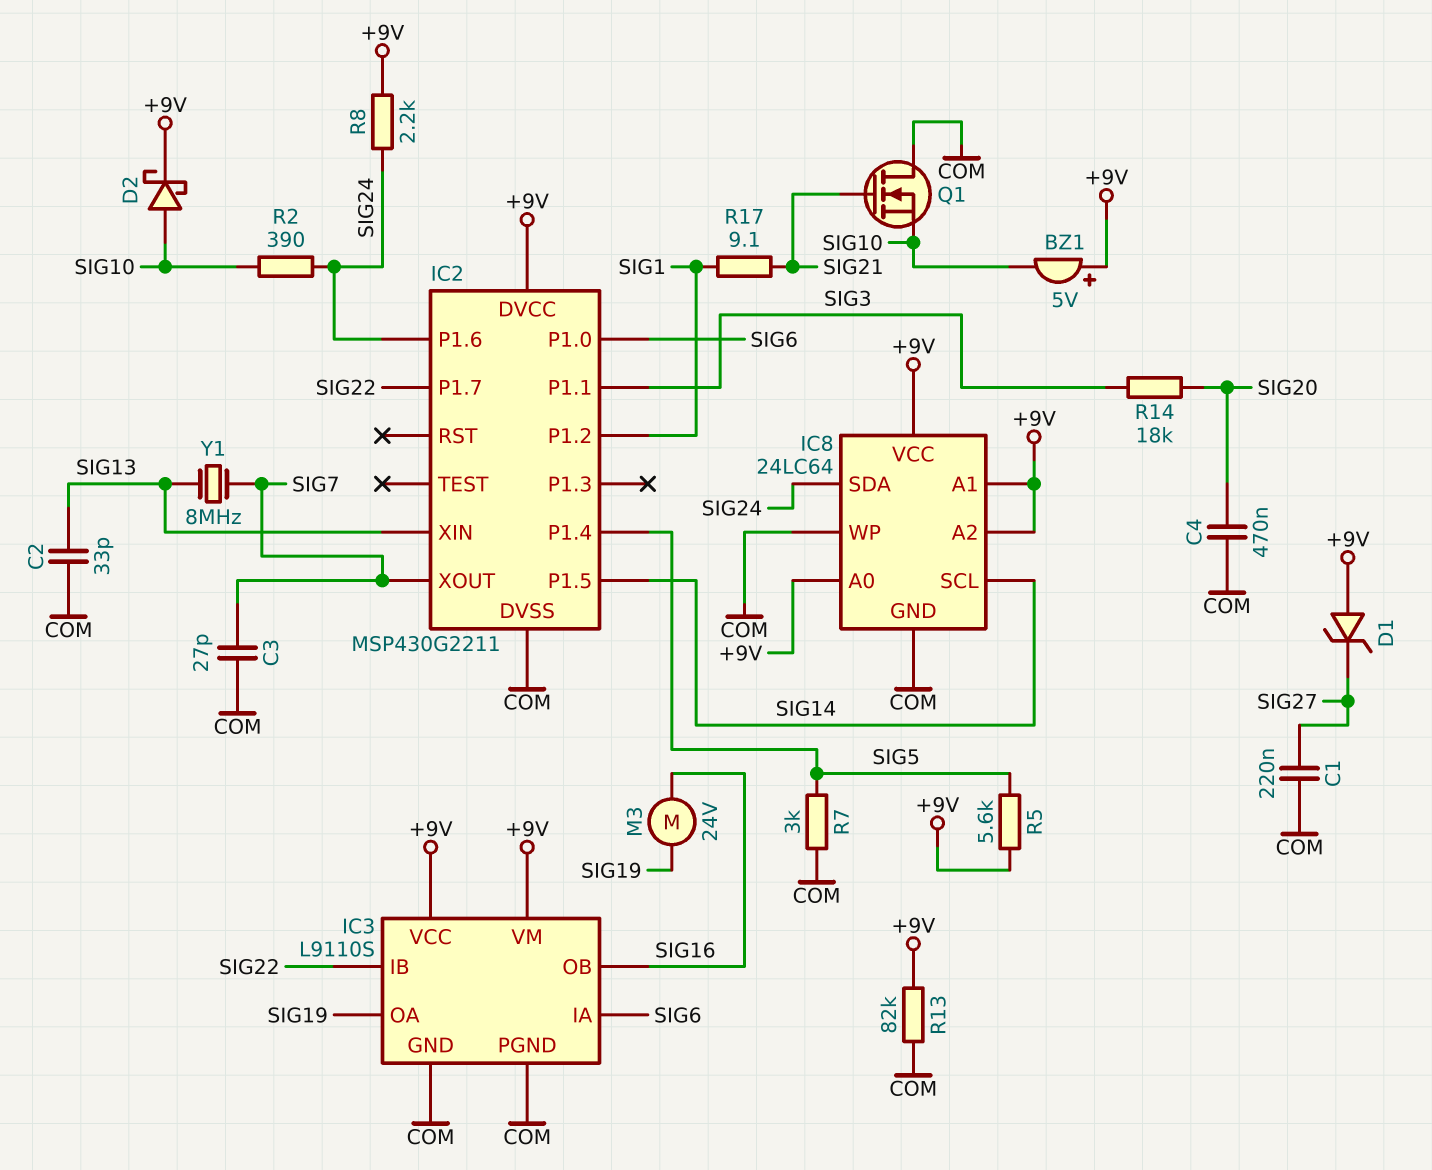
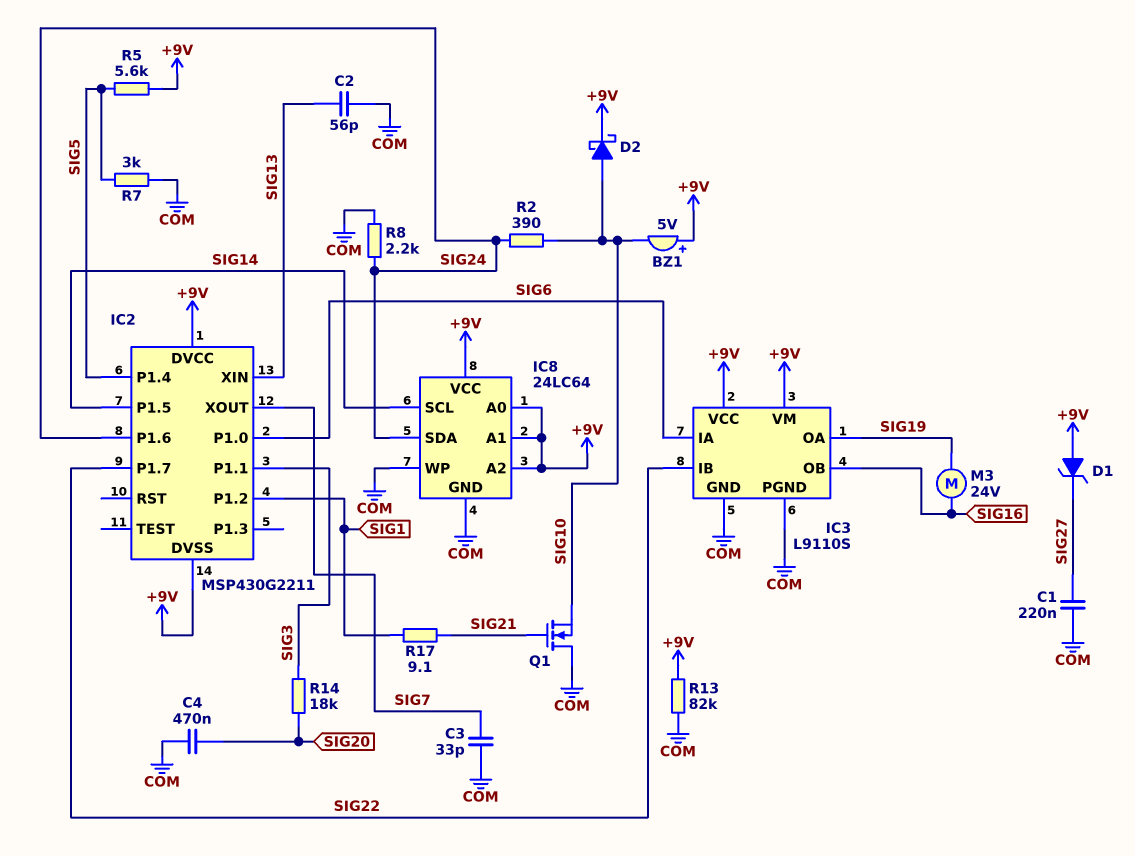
C2: 33pF (COM, SIG13) -> 56pF (COM, SIG13)
C3: 27pF (COM, SIG7) -> 33pF (COM, SIG7)
IC2 pin DVSS: COM -> +9V
R8: 2.2k (+9V, SIG24) -> 2.2k (COM, SIG24)
Y1: 8MHz (SIG7, SIG13) -> none

